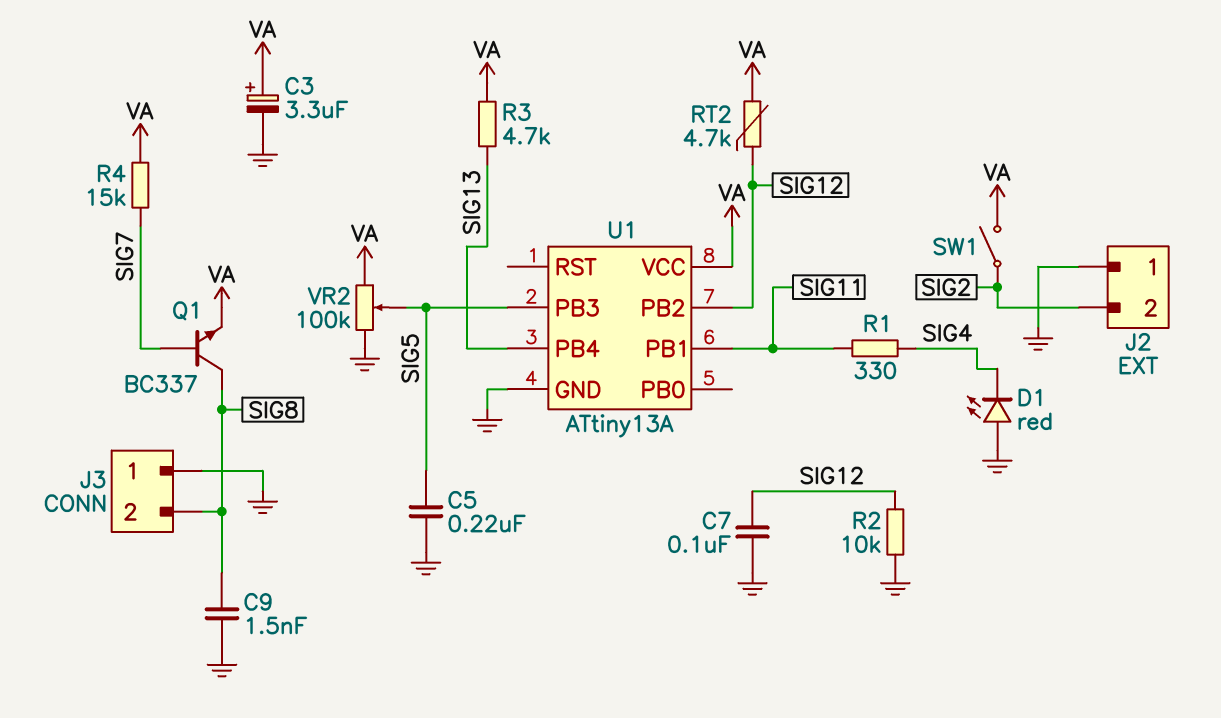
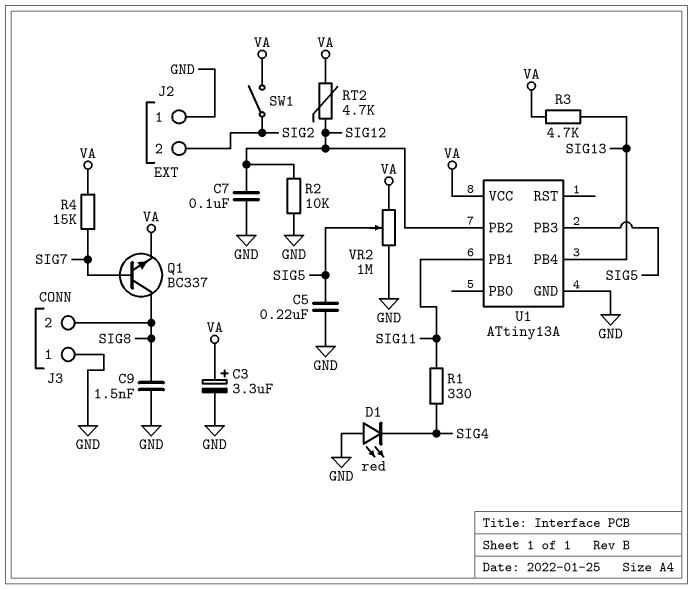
VR2: 100k (GND, VA, wiper SIG5) -> 1M (GND, VA, wiper SIG5)

